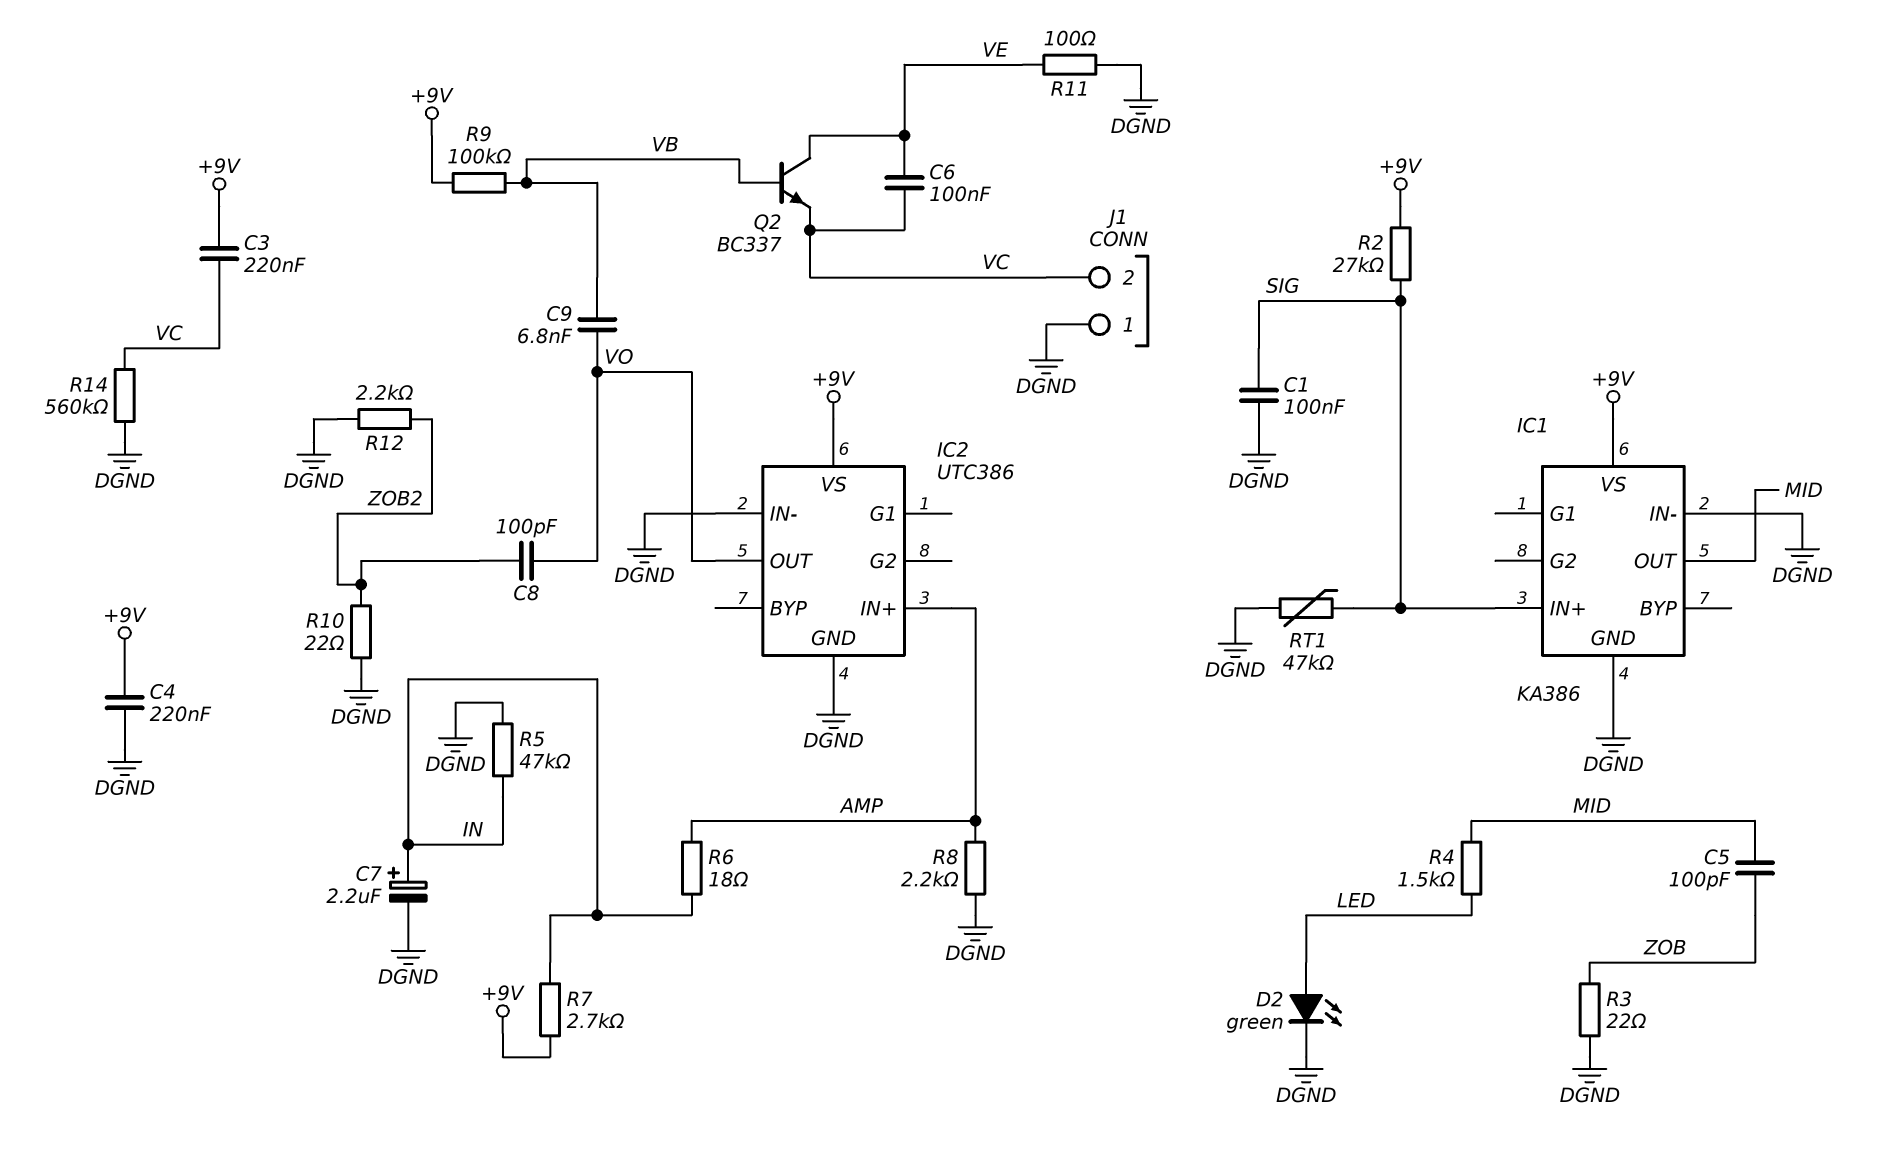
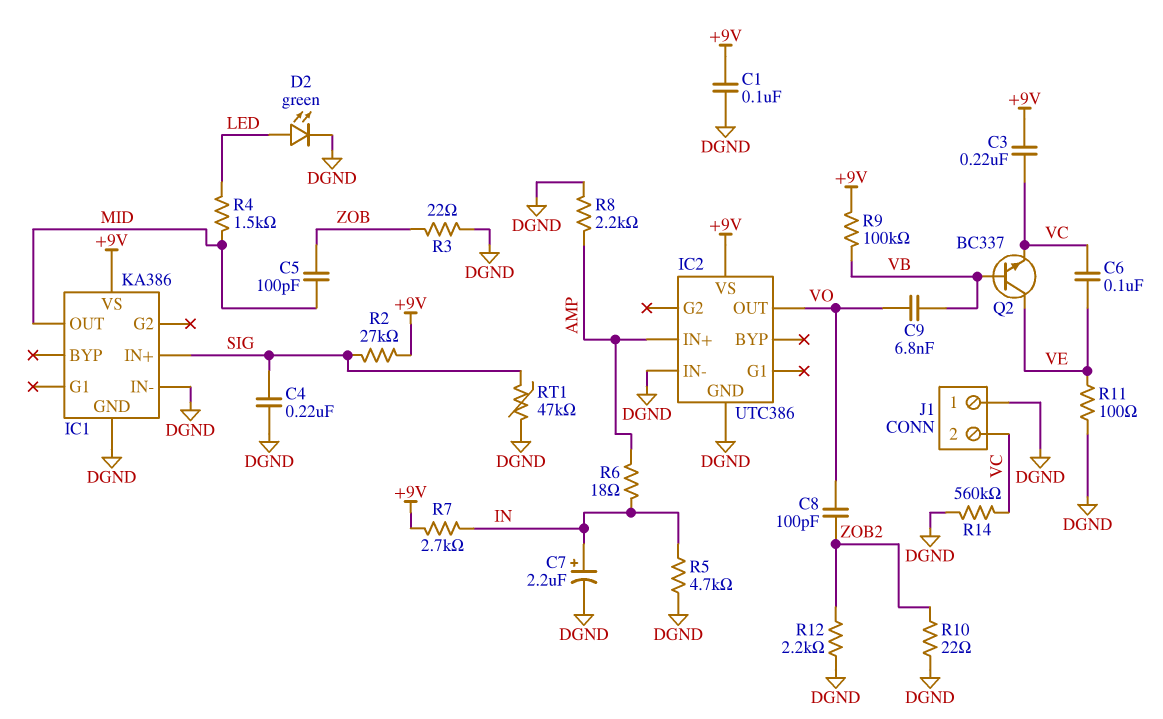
C1: 100nF (DGND, SIG) -> 100nF (+9V, DGND)
C4: 220nF (+9V, DGND) -> 220nF (DGND, SIG)
R5: 47k (DGND, IN) -> 4.7k (DGND, IN)

